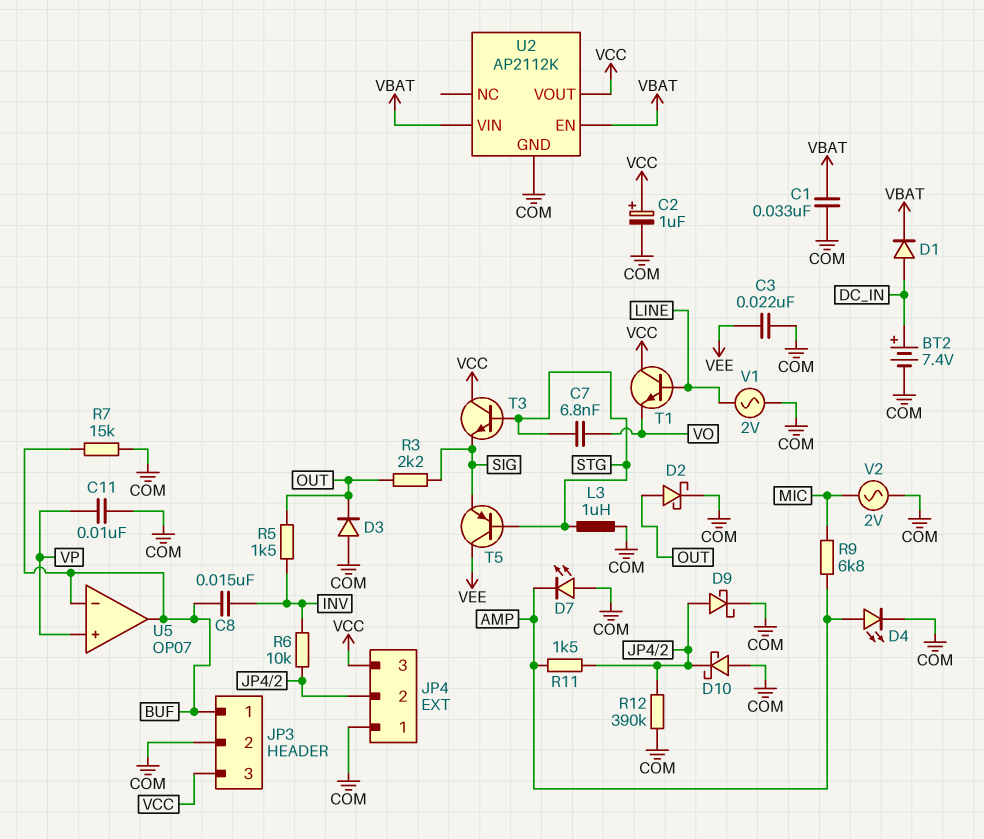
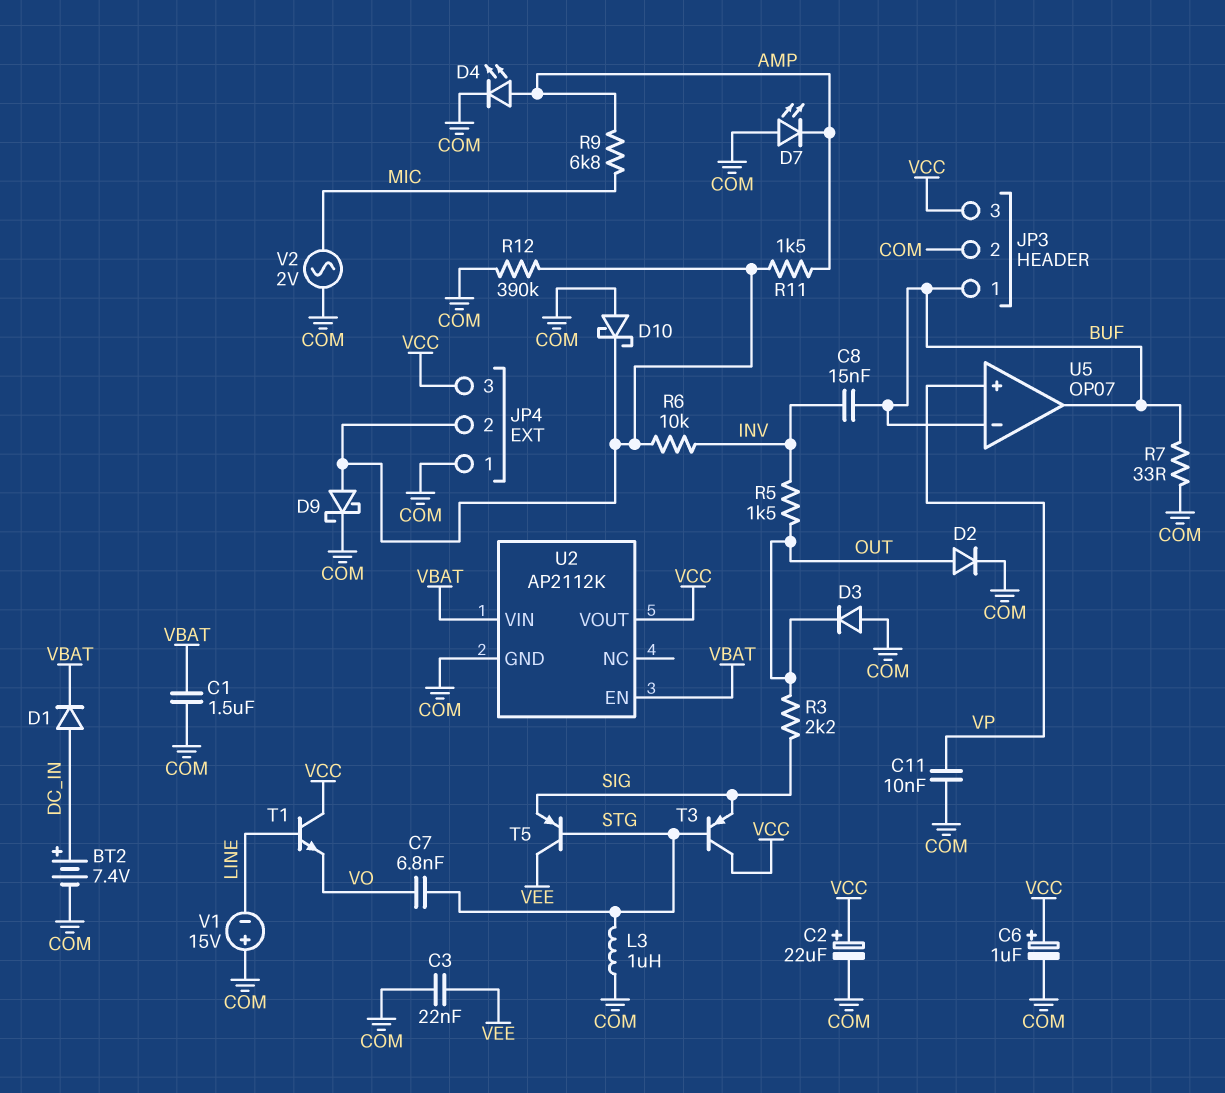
C1: 33nF (COM, VBAT) -> 1.5uF (COM, VBAT)
C2: 1uF (plus VCC, minus COM) -> 22uF (plus VCC, minus COM)
C6: none -> 1uF (plus VCC, minus COM)
D2: schottky (A OUT, K COM) -> diode (A OUT, K COM)
R7: 15k (BUF, COM) -> 33 (BUF, COM)
T3: NPN (B STG, C VCC, E SIG) -> PNP (B STG, C VCC, E SIG)
V1: AC 2V (COM, LINE) -> 15V (plus COM, minus LINE)

